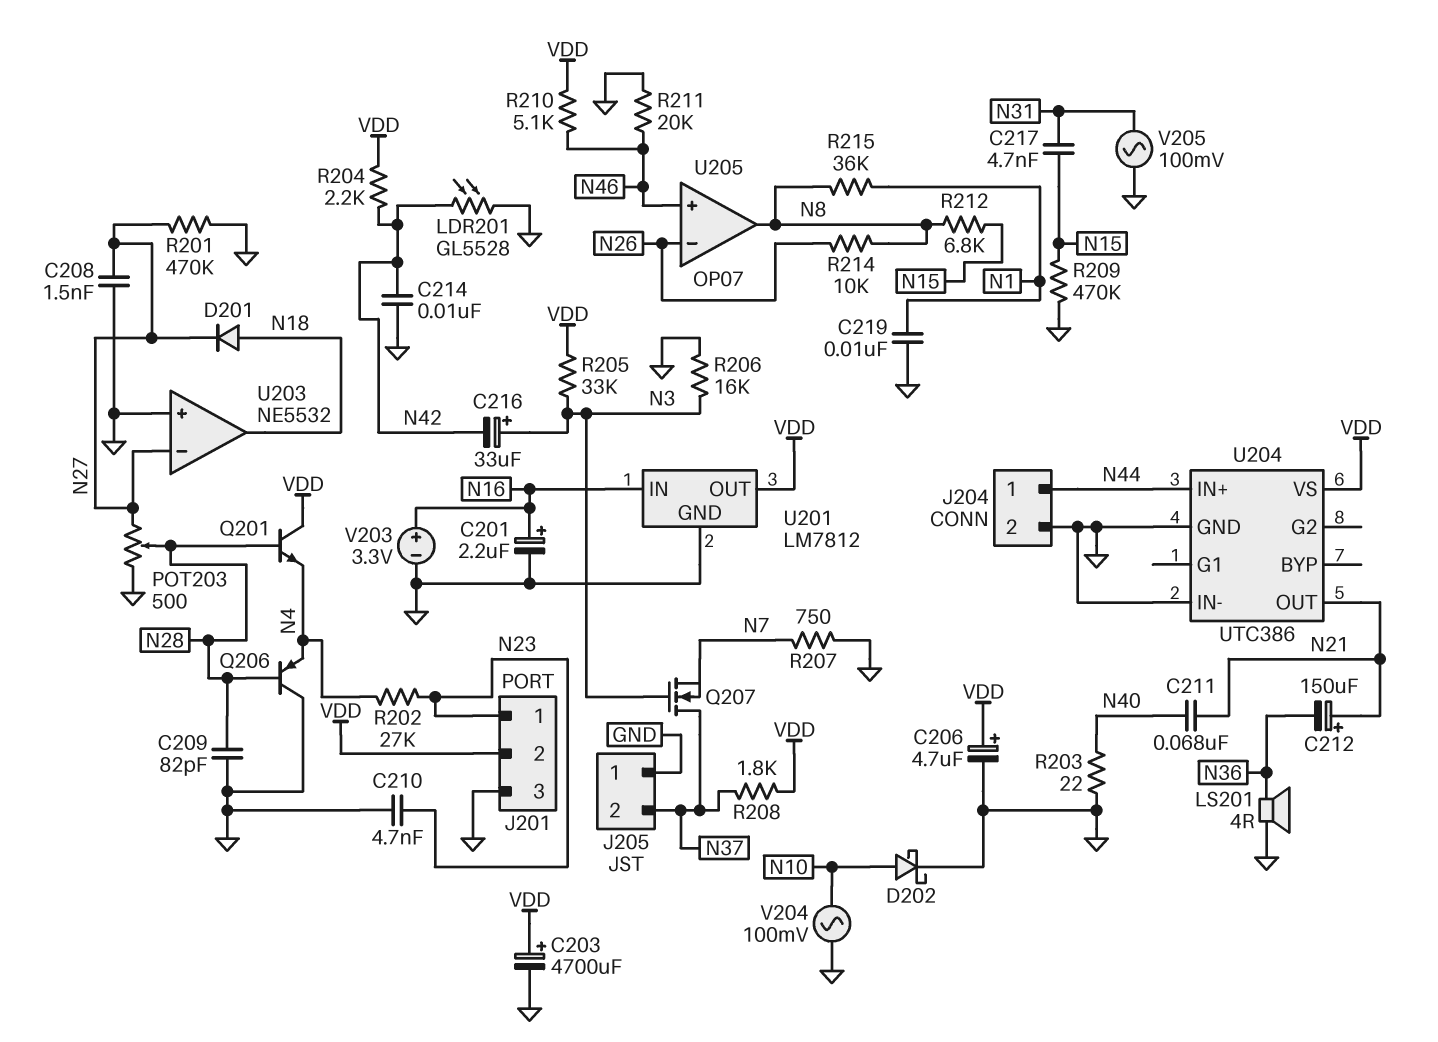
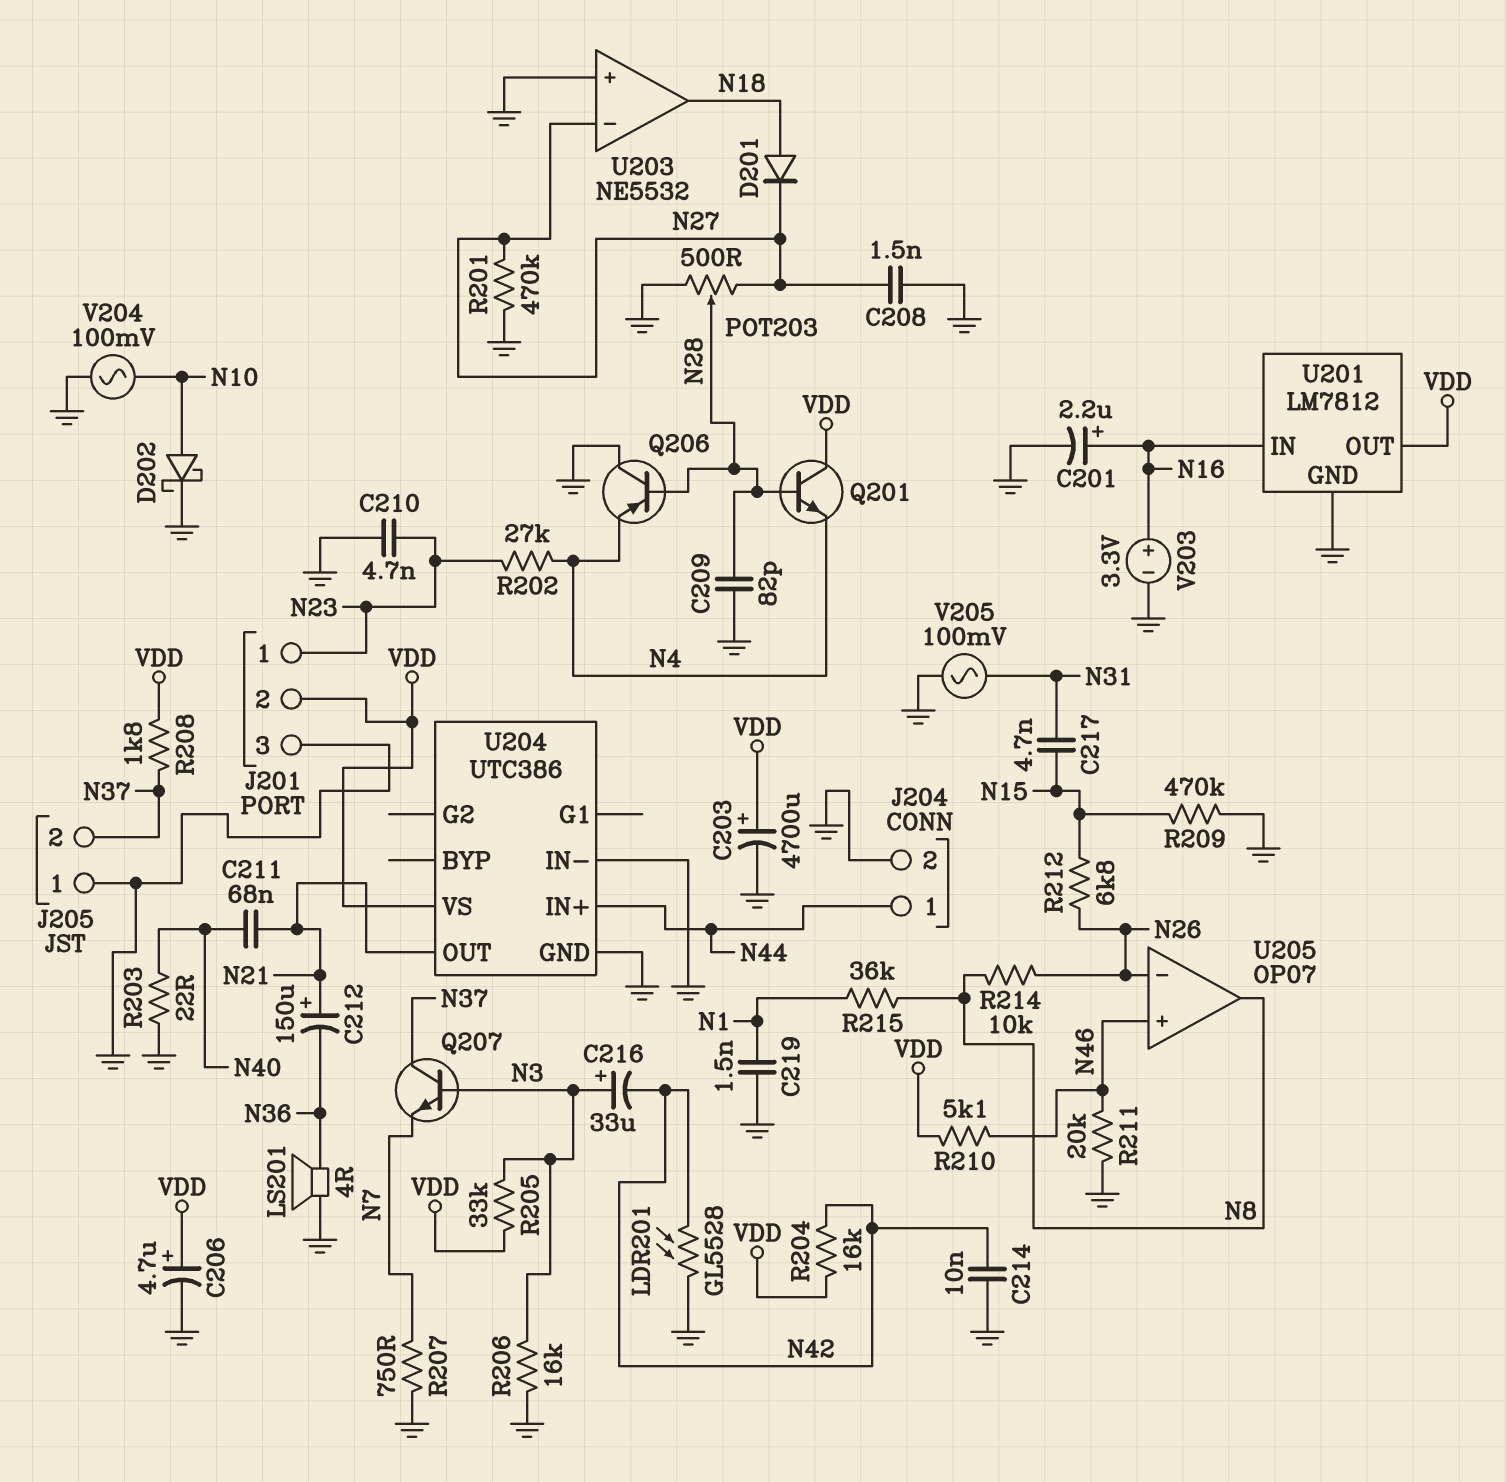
C219: 10nF (GND, N1) -> 1.5nF (GND, N1)
Q207: NMOS (G N3, D N37, S N7) -> NPN (B N3, C N37, E N7)
R204: 2.2k (N42, VDD) -> 16k (N42, VDD)
R212: 6.8k (N8, N15) -> 6.8k (N15, N26)

